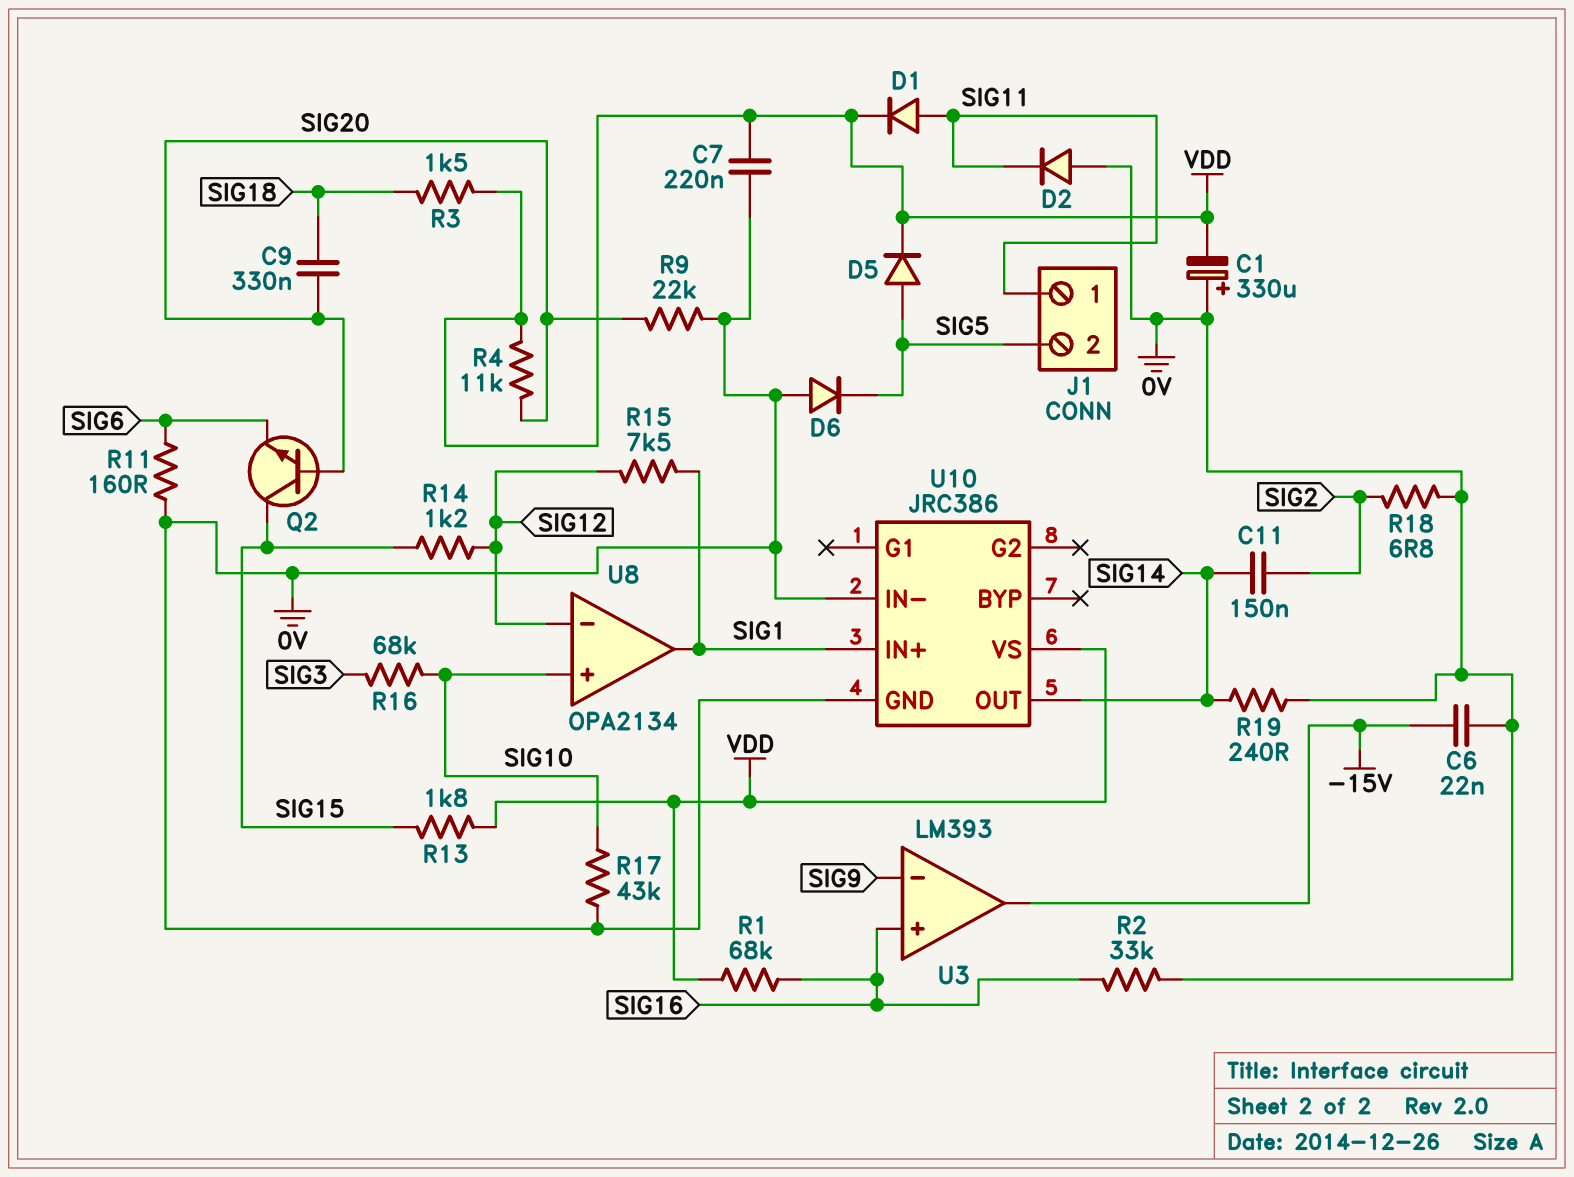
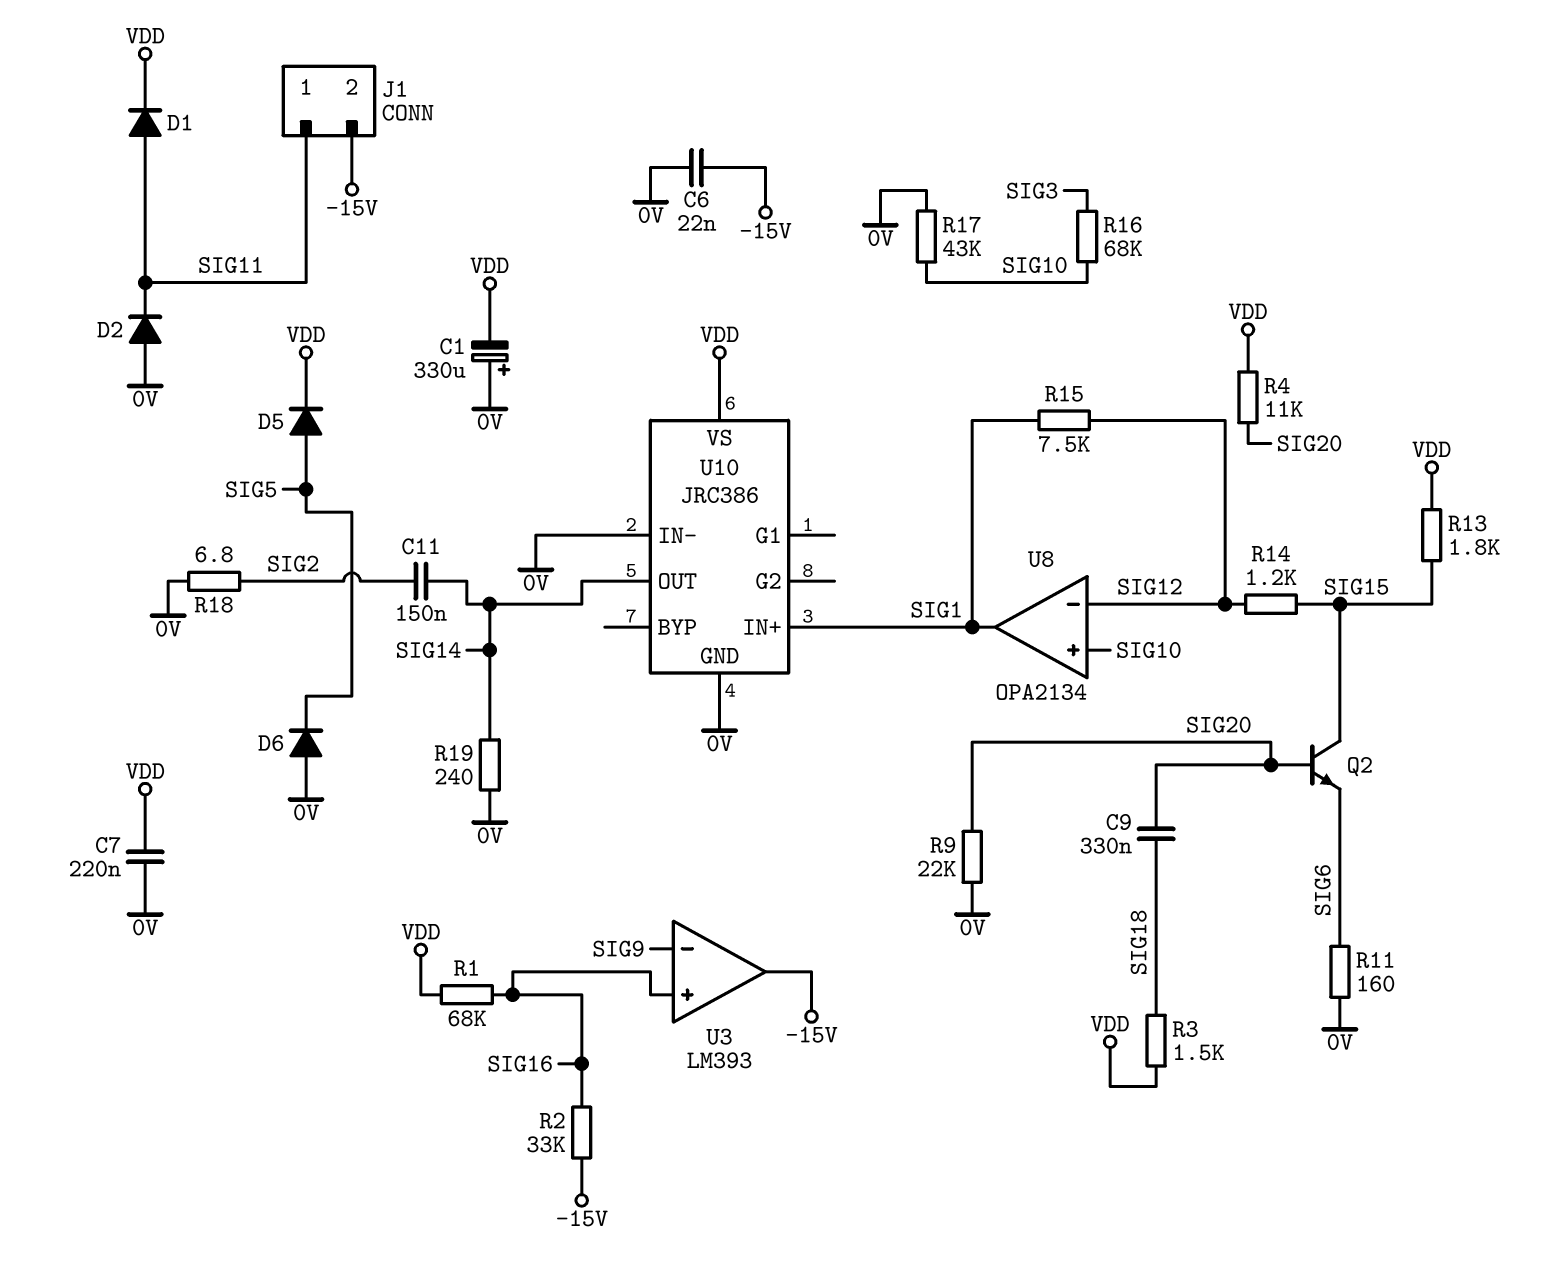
J1 pin 2: SIG5 -> -15V
R2: 33k (0V, SIG16) -> 33k (-15V, SIG16)

